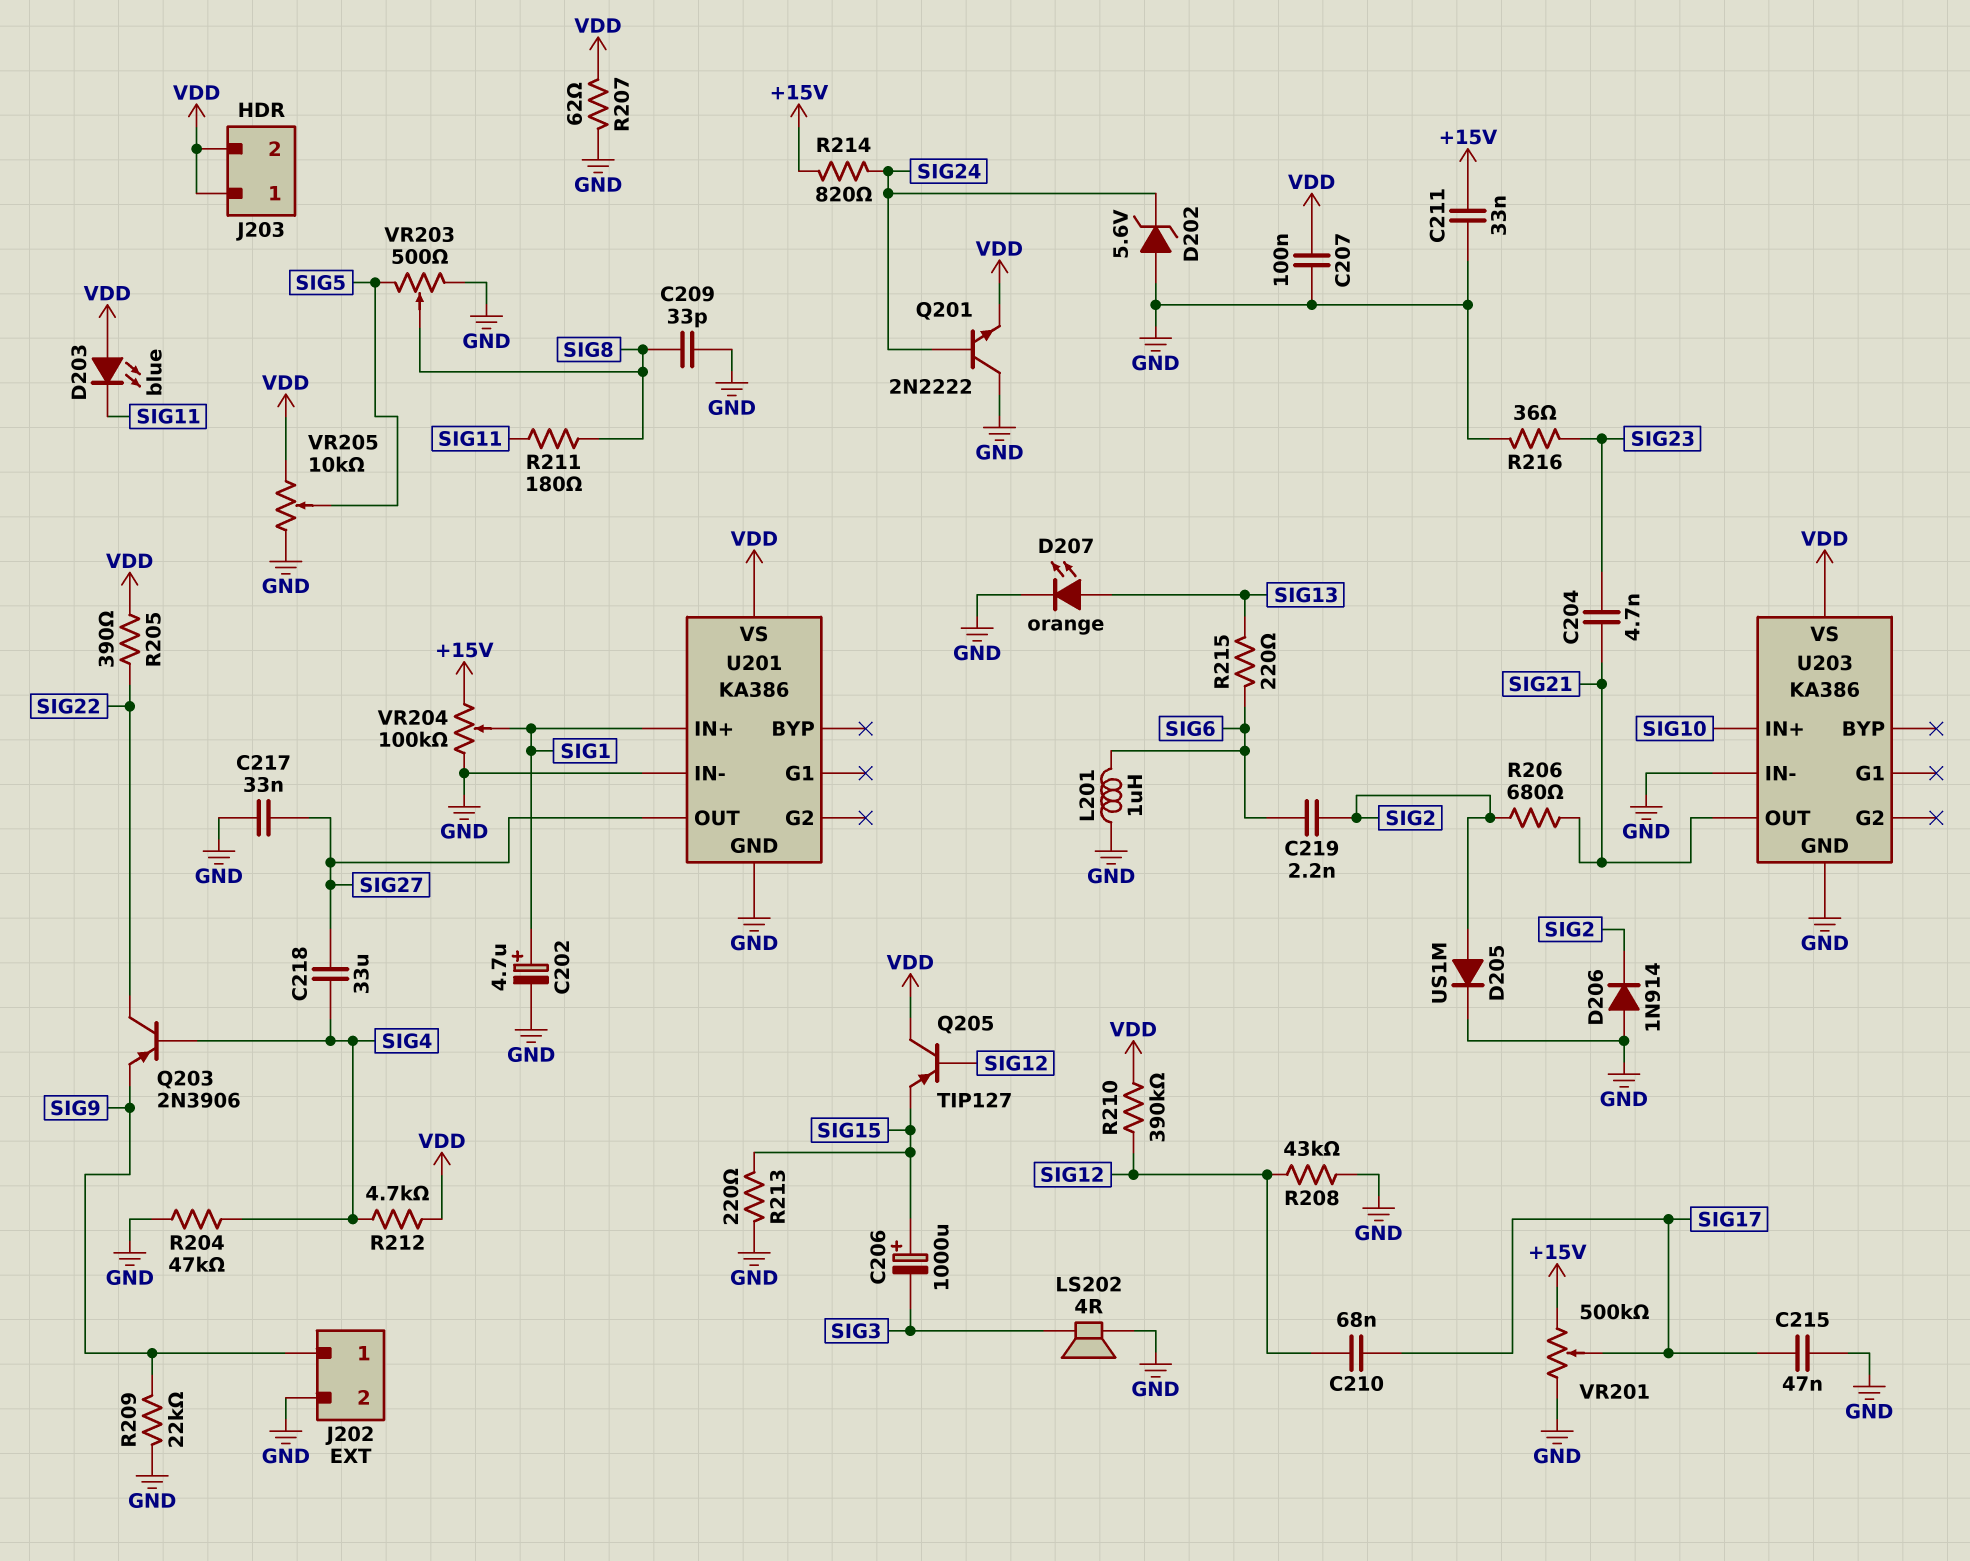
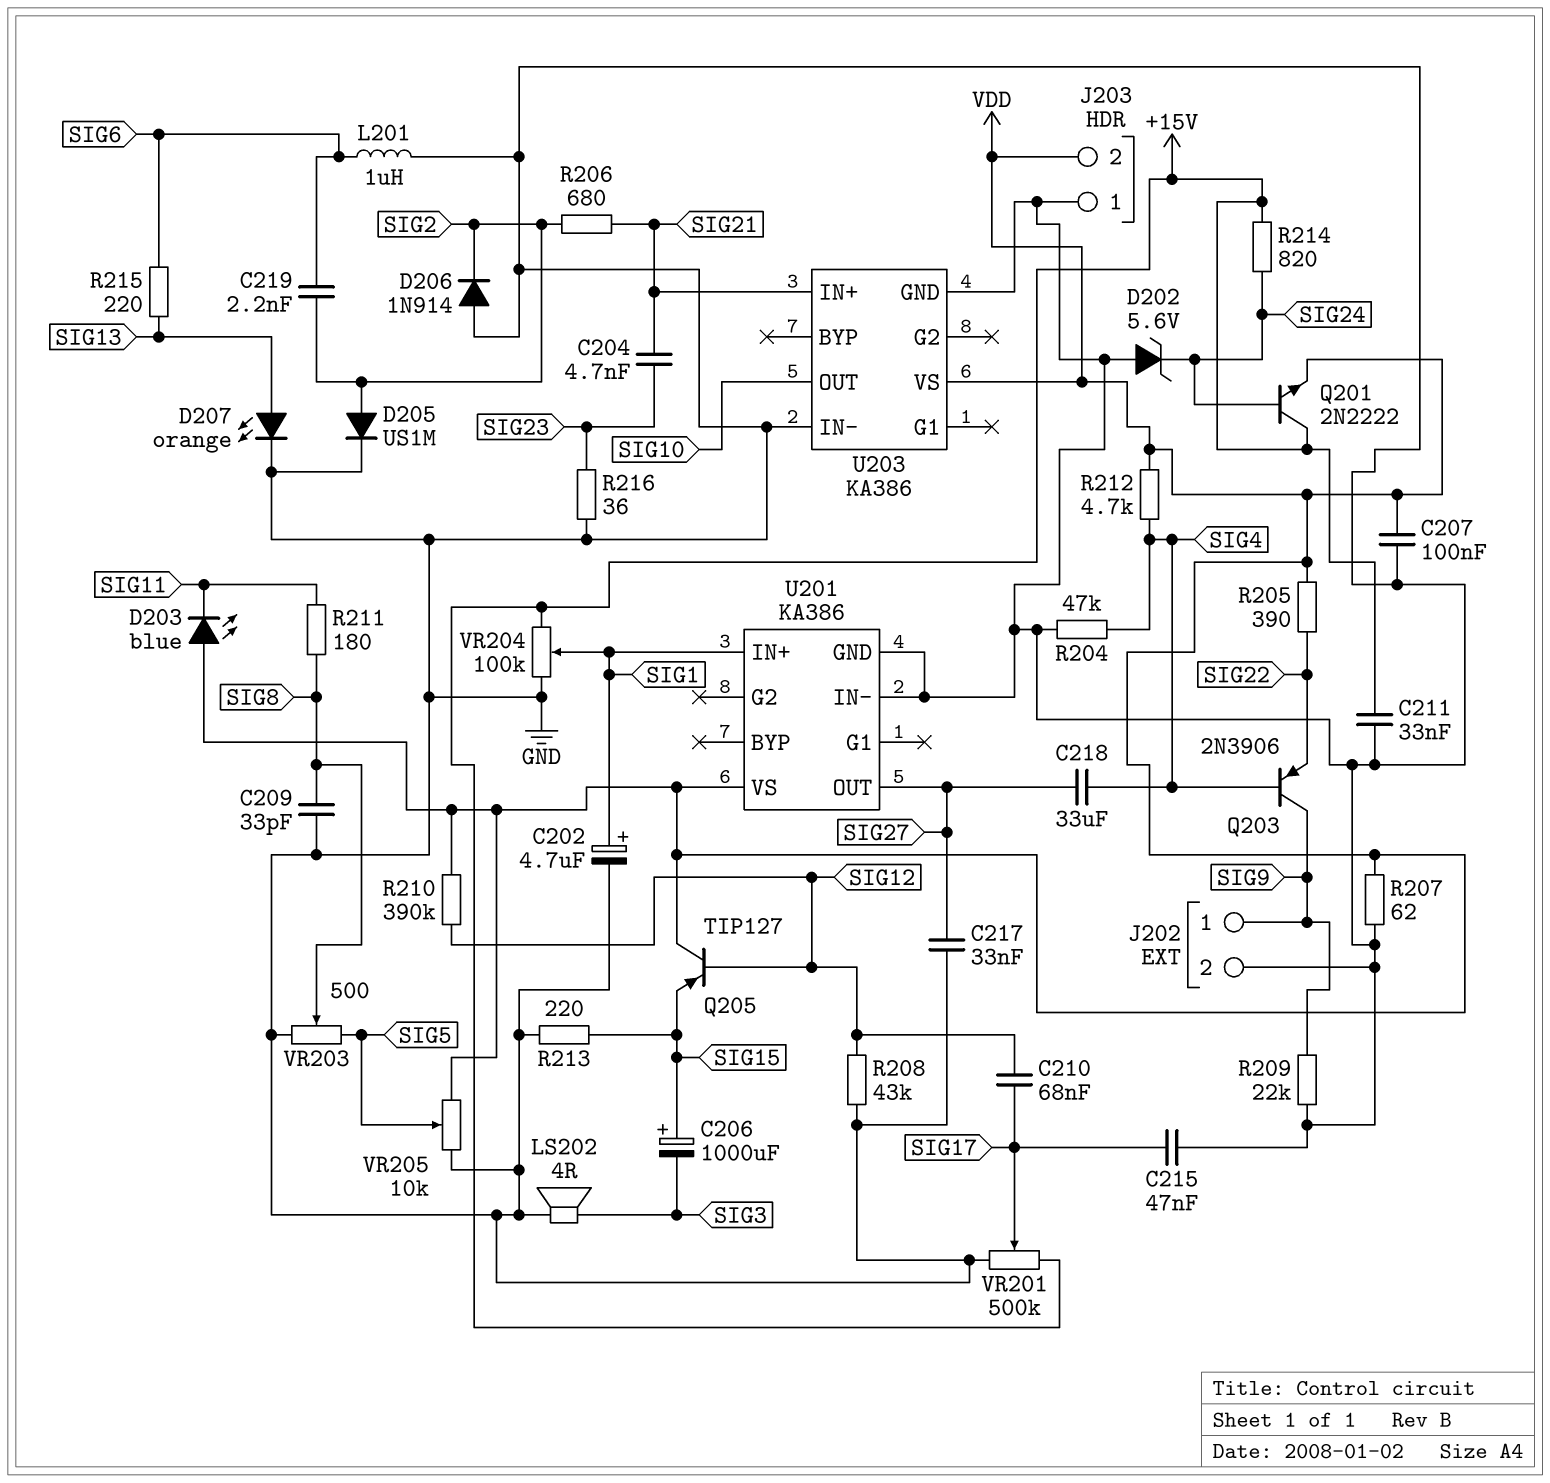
J203 pin 1: VDD -> GND
Q201: NPN 2N2222 (B SIG24, C GND, E VDD) -> NPN 2N2222 (B SIG24, C +15V, E VDD)
Q203: PNP 2N3906 (B SIG4, C SIG22, E SIG9) -> PNP 2N3906 (B SIG4, C SIG9, E SIG22)
U203 pin IN+: SIG10 -> SIG21
U203 pin OUT: SIG21 -> SIG10

